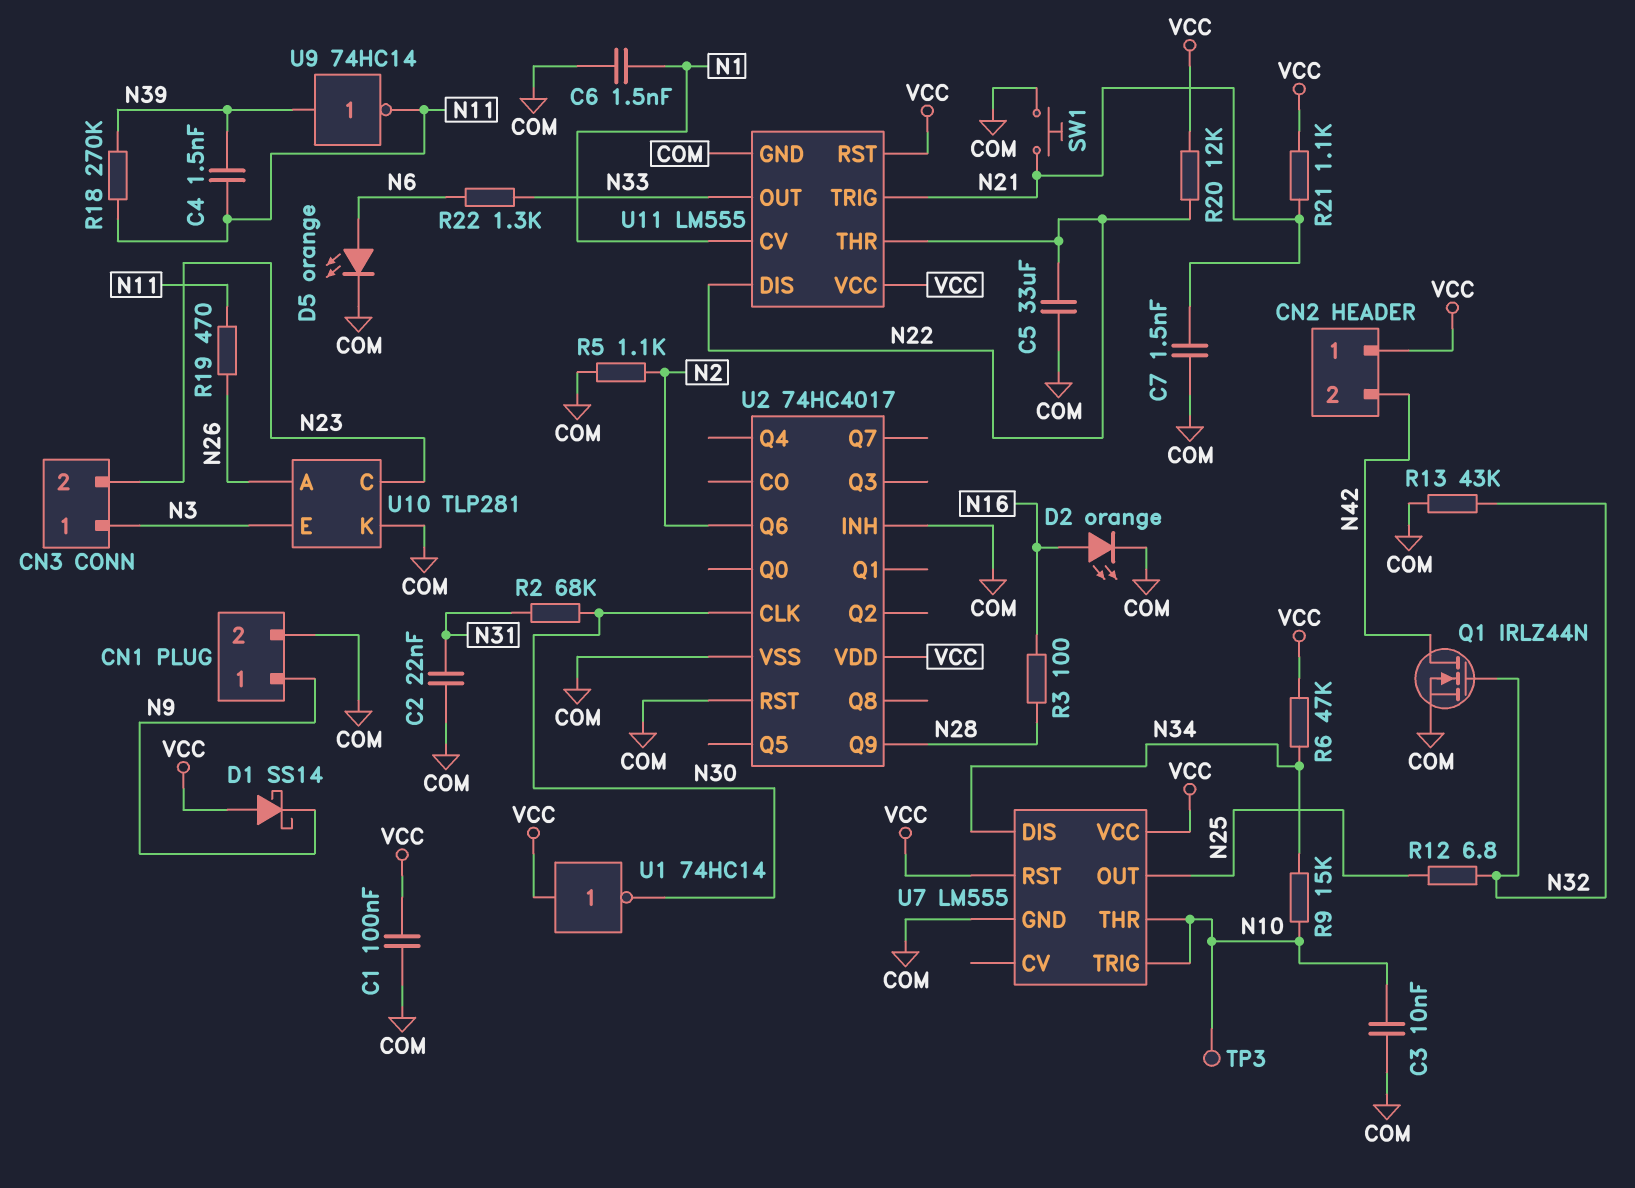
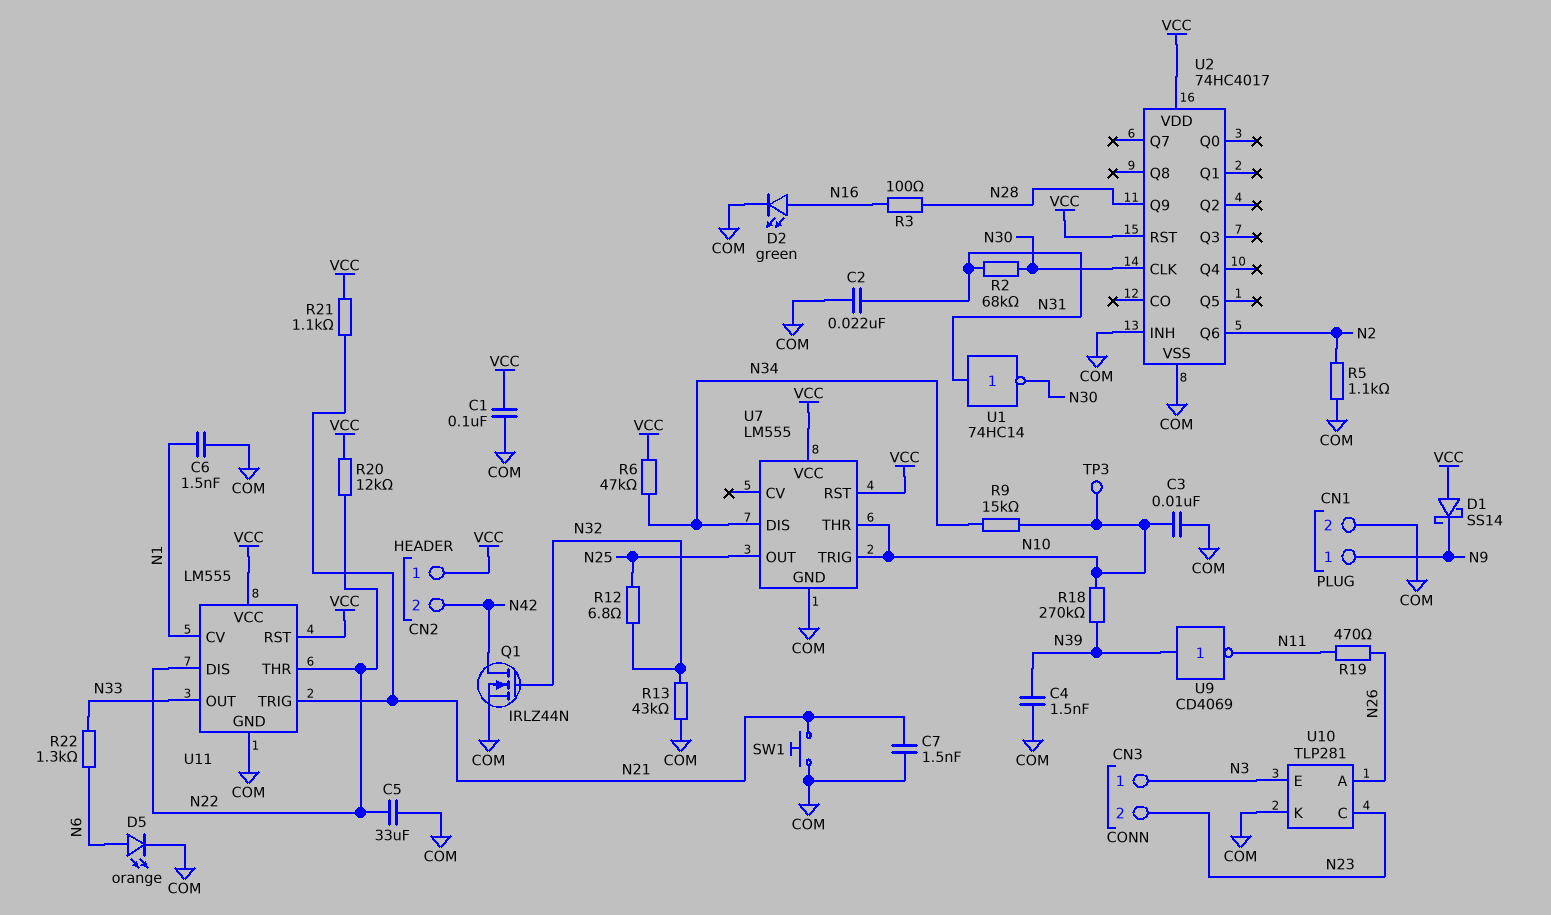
C4: 1.5nF (N11, N39) -> 1.5nF (COM, N39)
D2: LED orange (A N16, K COM) -> LED green (A N16, K COM)
R18: 270k (N11, N39) -> 270k (N10, N39)
U1: NOT 74HC14 (in VCC, out N30) -> NOT 74HC14 (in N31, out N30)
U2 pin RST: COM -> VCC
U9: NOT 74HC14 (in N39, out N11) -> NOT CD4069 (in N39, out N11)

